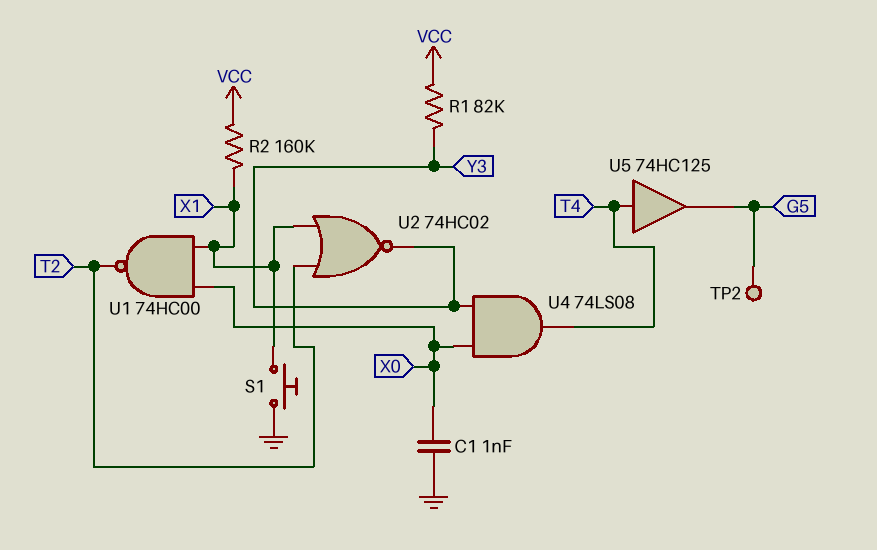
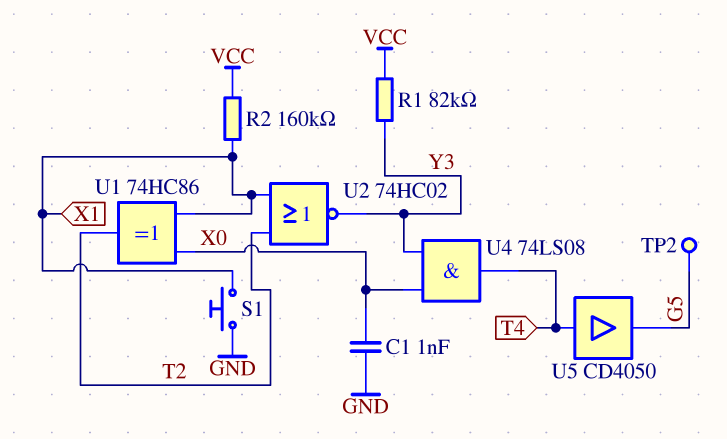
U1: NAND 74HC00 (in X0, in X1, out T2) -> XOR 74HC86 (in X0, in X1, out T2)
U5: buffer 74HC125 (in T4, out G5) -> buffer CD4050 (in T4, out G5)

